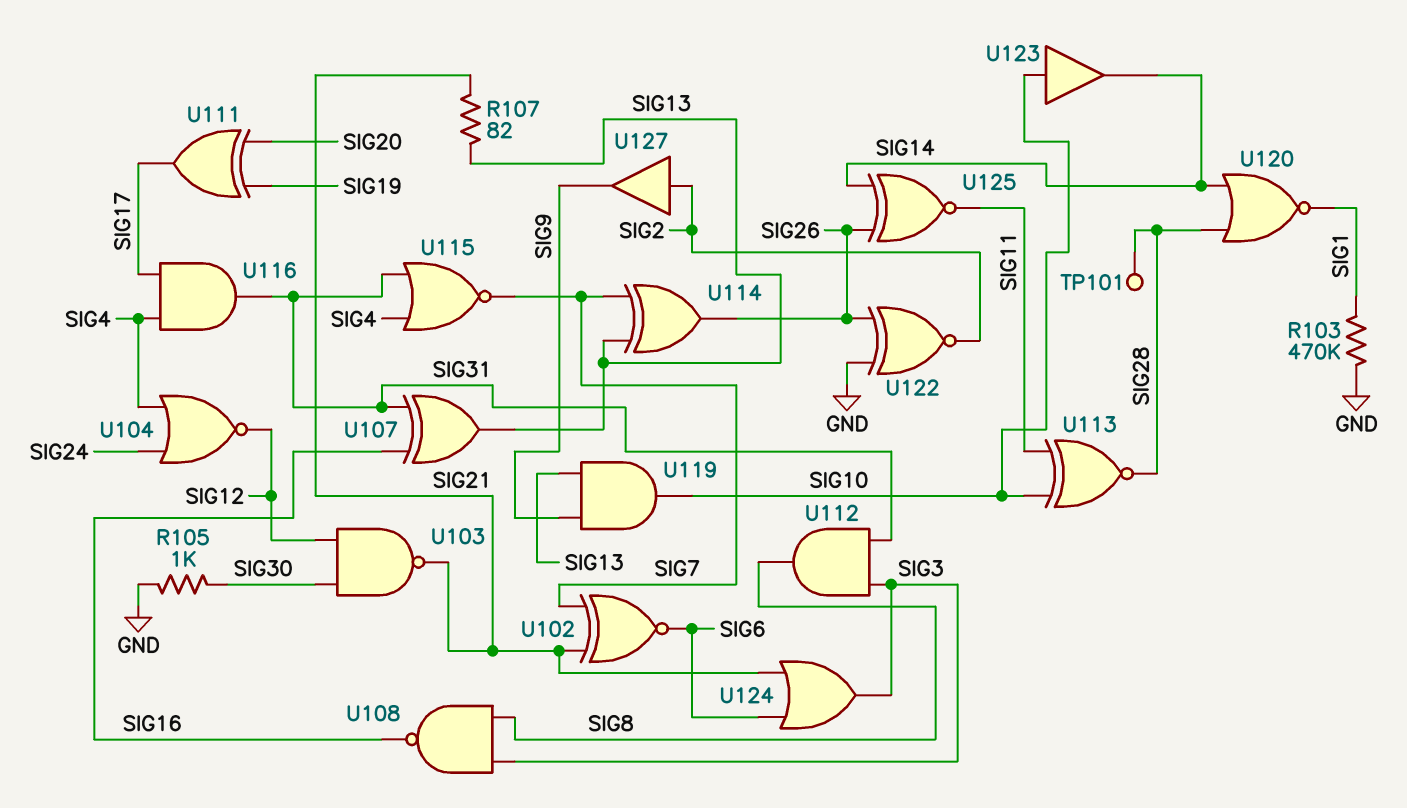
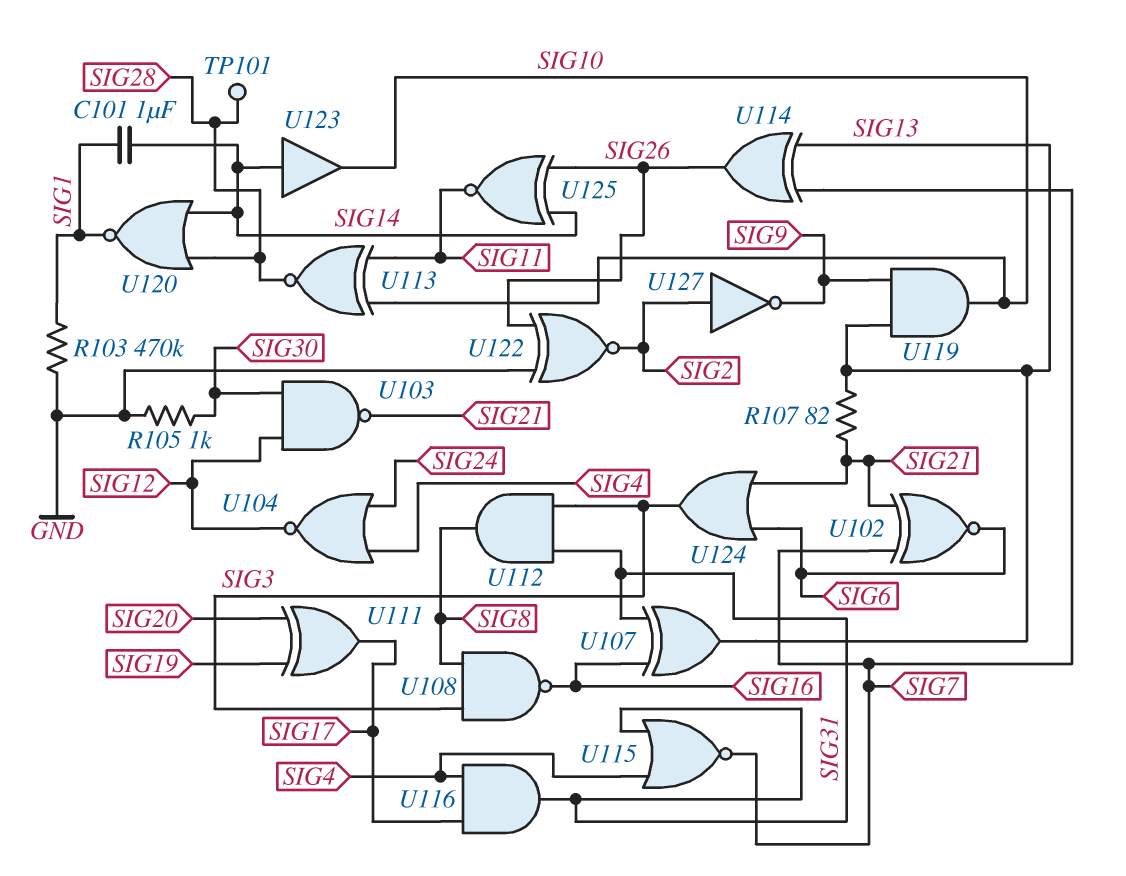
C101: none -> 1uF (SIG1, SIG14)
U123: buffer (in SIG10, out SIG14) -> buffer (in SIG14, out SIG10)
U127: buffer (in SIG2, out SIG9) -> NOT (in SIG2, out SIG9)

